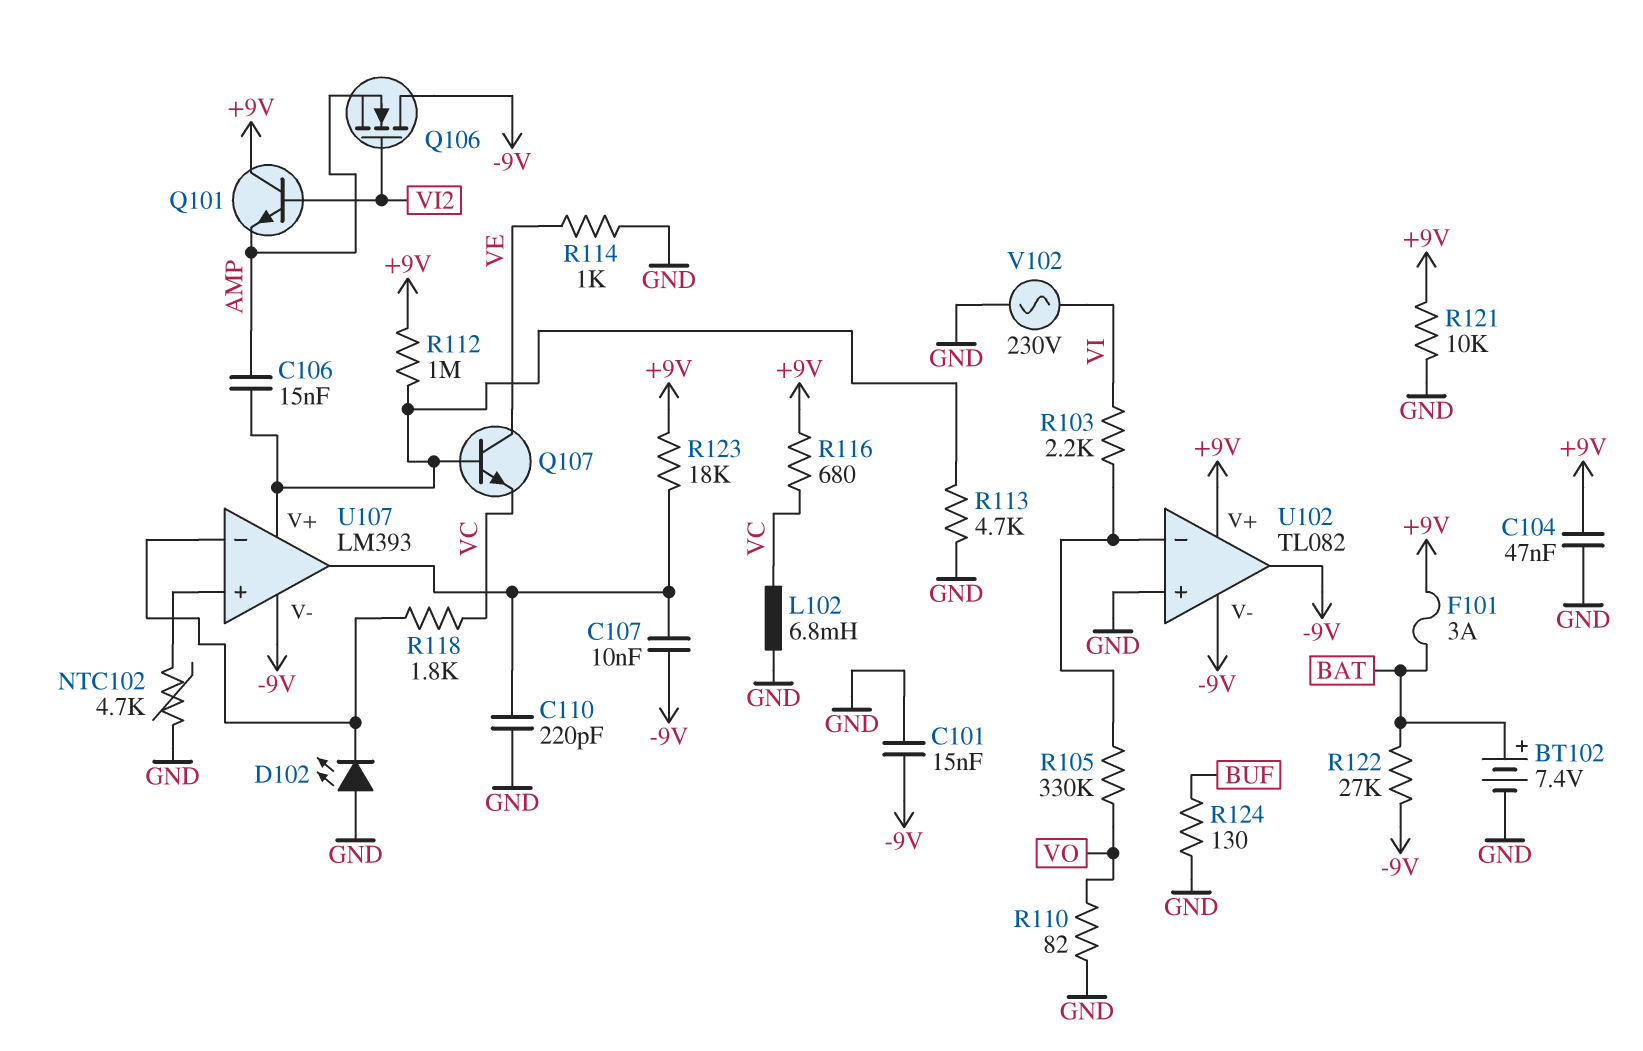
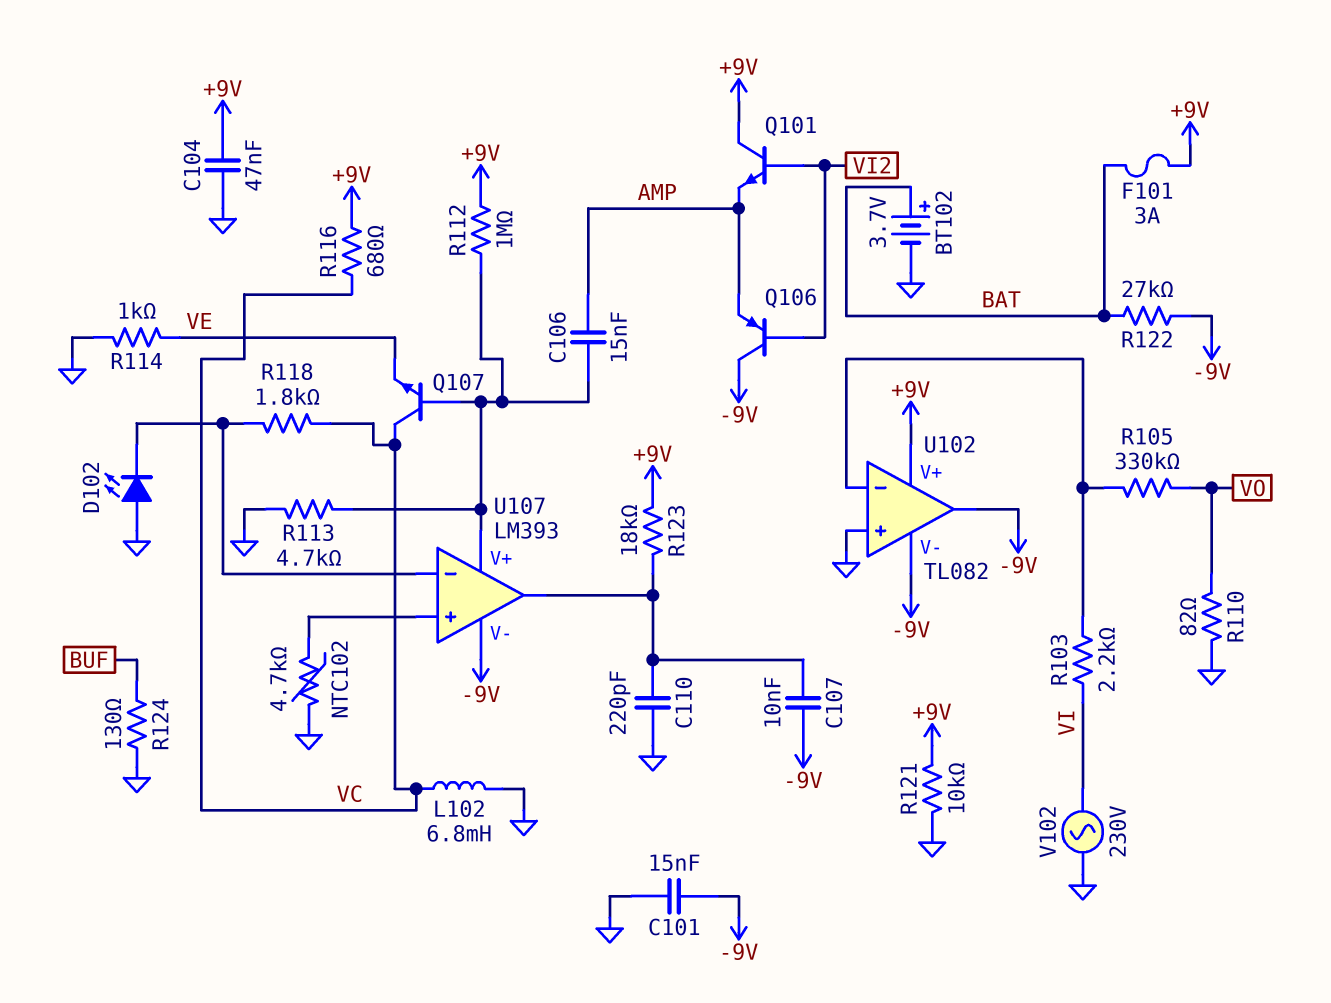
BT102: 7.4V (plus BAT, minus GND) -> 3.7V (plus BAT, minus GND)
Q106: NMOS (G VI2, D -9V, S AMP) -> PNP (B VI2, C -9V, E AMP)
Q107: NPN (B U107/V+, C VE, E VC) -> NPN (B U107/V+, C VC, E VE)

